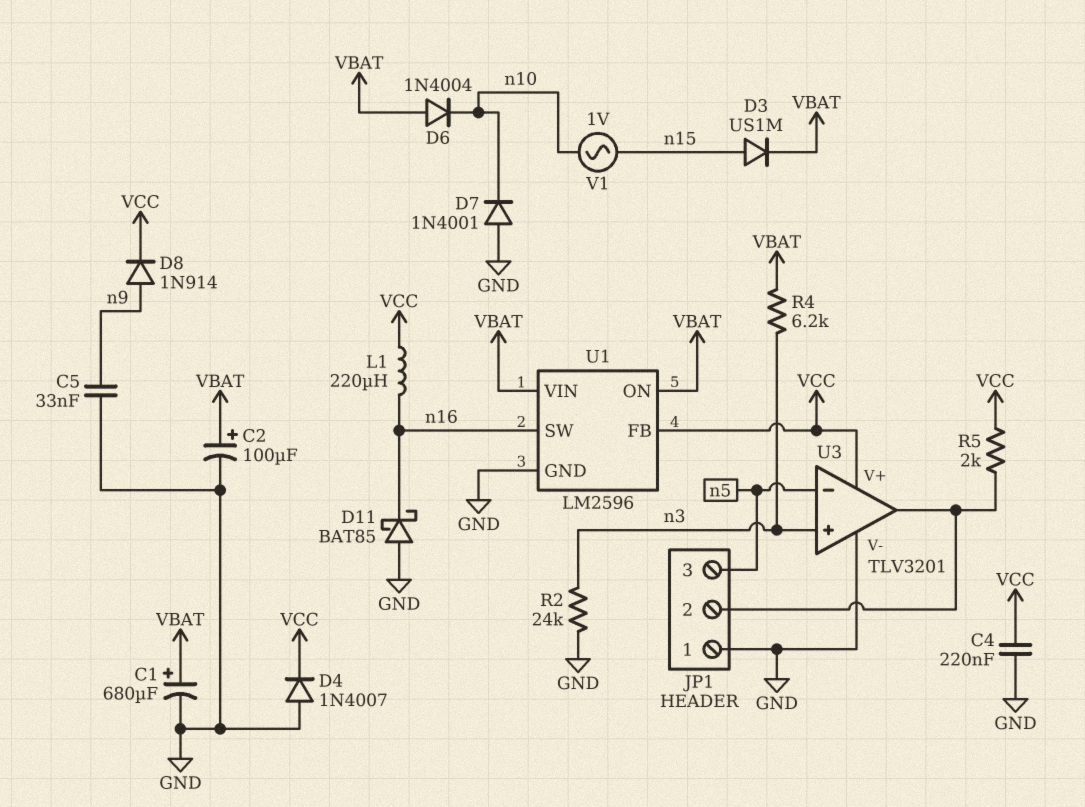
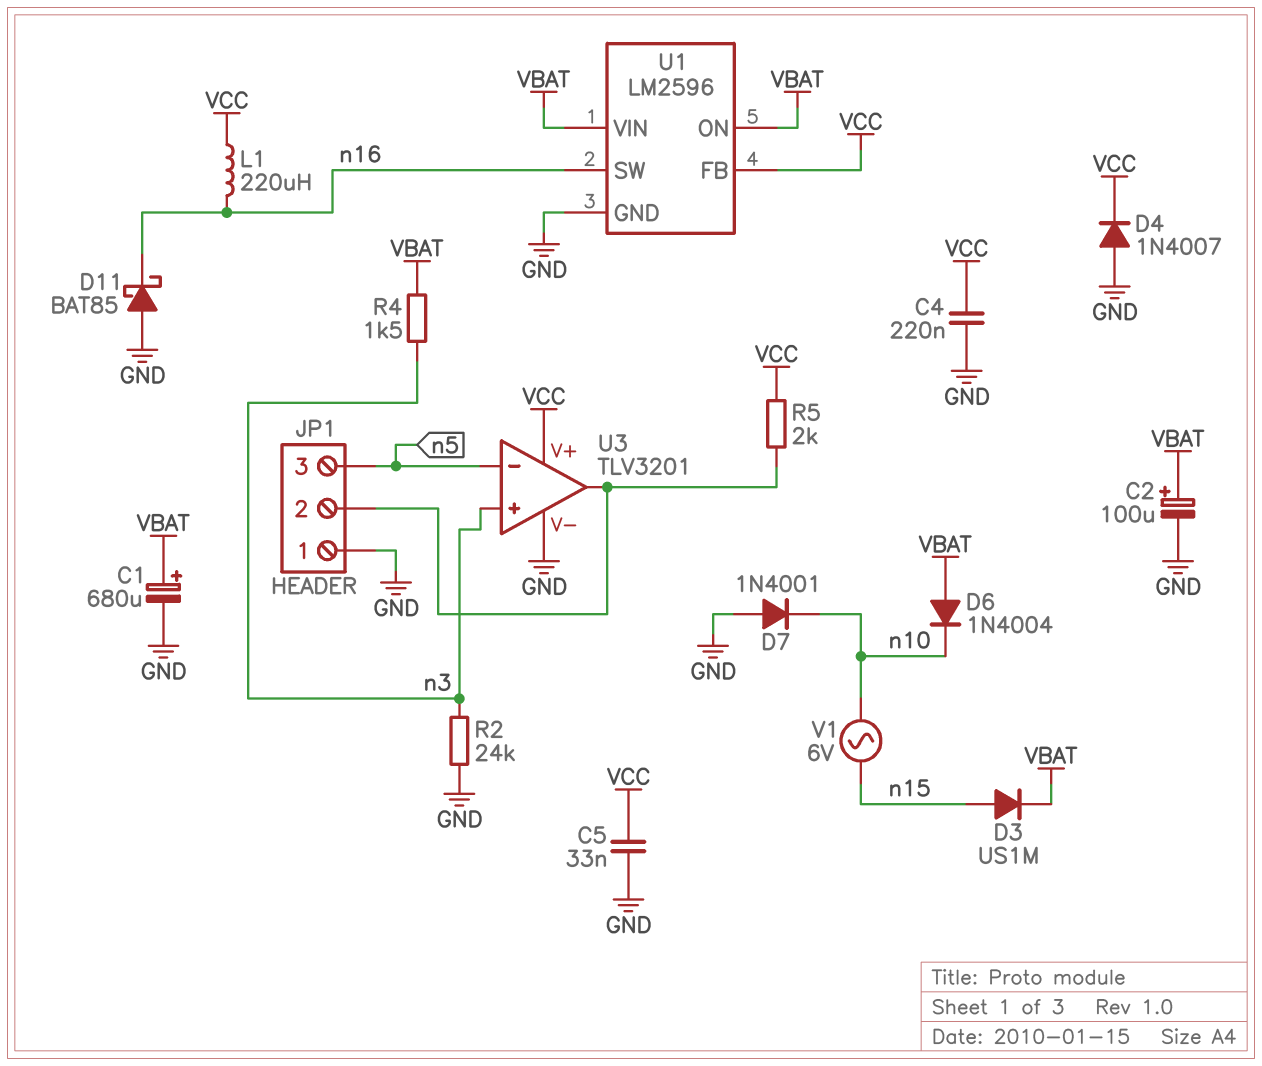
C5: 33nF (GND, n9) -> 33nF (GND, VCC)
D8: diode 1N914 (A n9, K VCC) -> none
R4: 6.2k (VBAT, n3) -> 1.5k (VBAT, n3)
V1: AC 1V (n10, n15) -> AC 6V (n10, n15)

